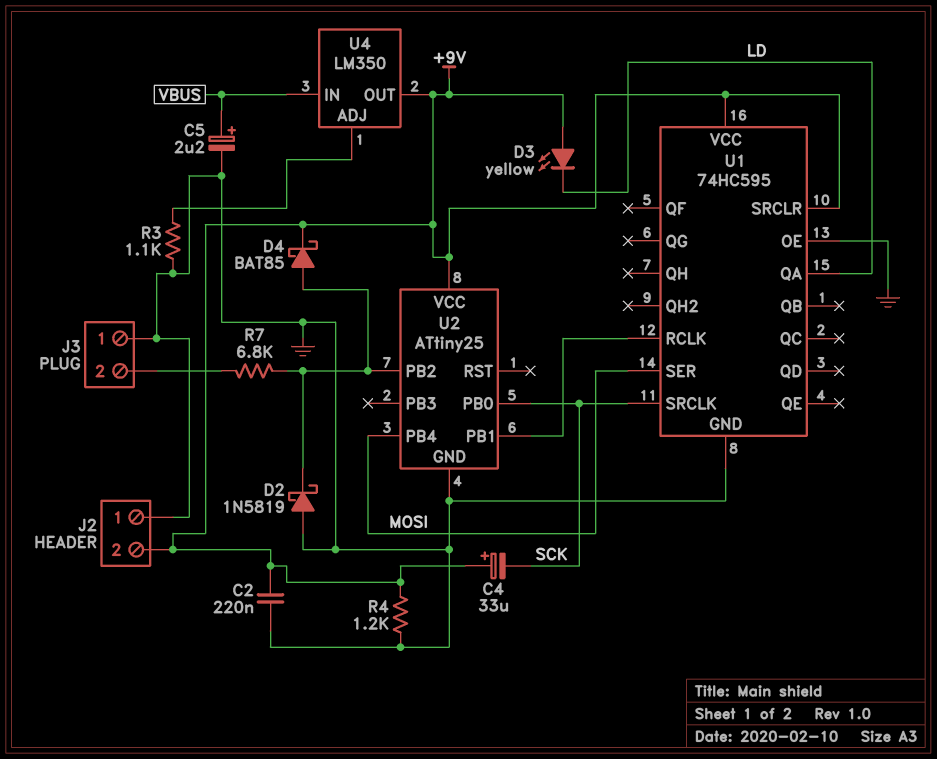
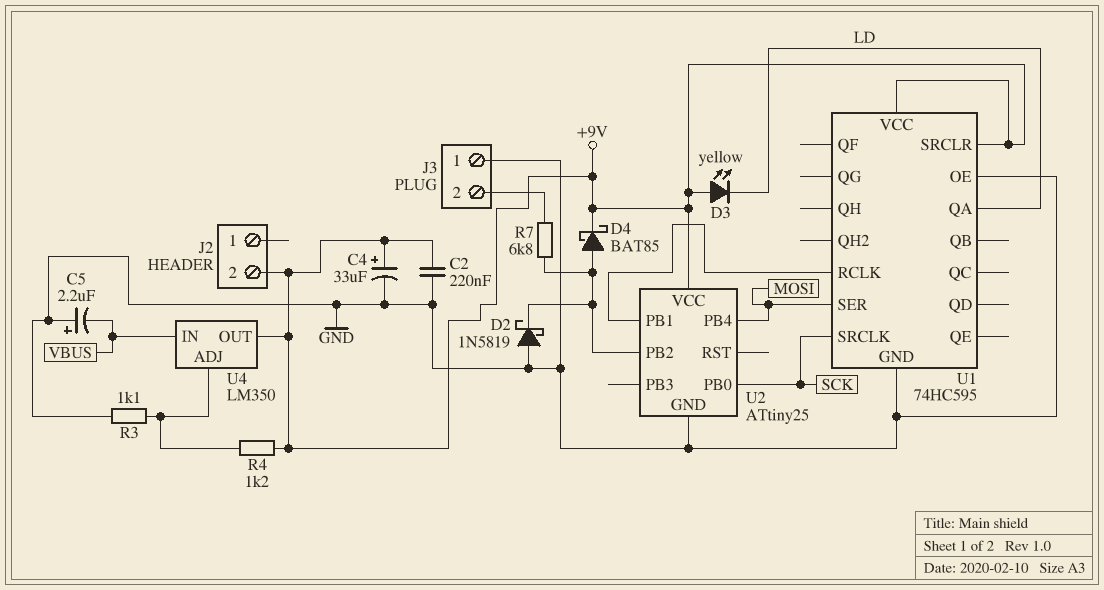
C4: 33uF (plus +9V, minus SCK) -> 33uF (plus +9V, minus GND)
C5: 2.2uF (plus VBUS, minus GND) -> 2.2uF (plus GND, minus VBUS)
J2 pin 1: GND -> none
R4: 1.2k (+9V, GND) -> 1.2k (+9V, U4/ADJ)

